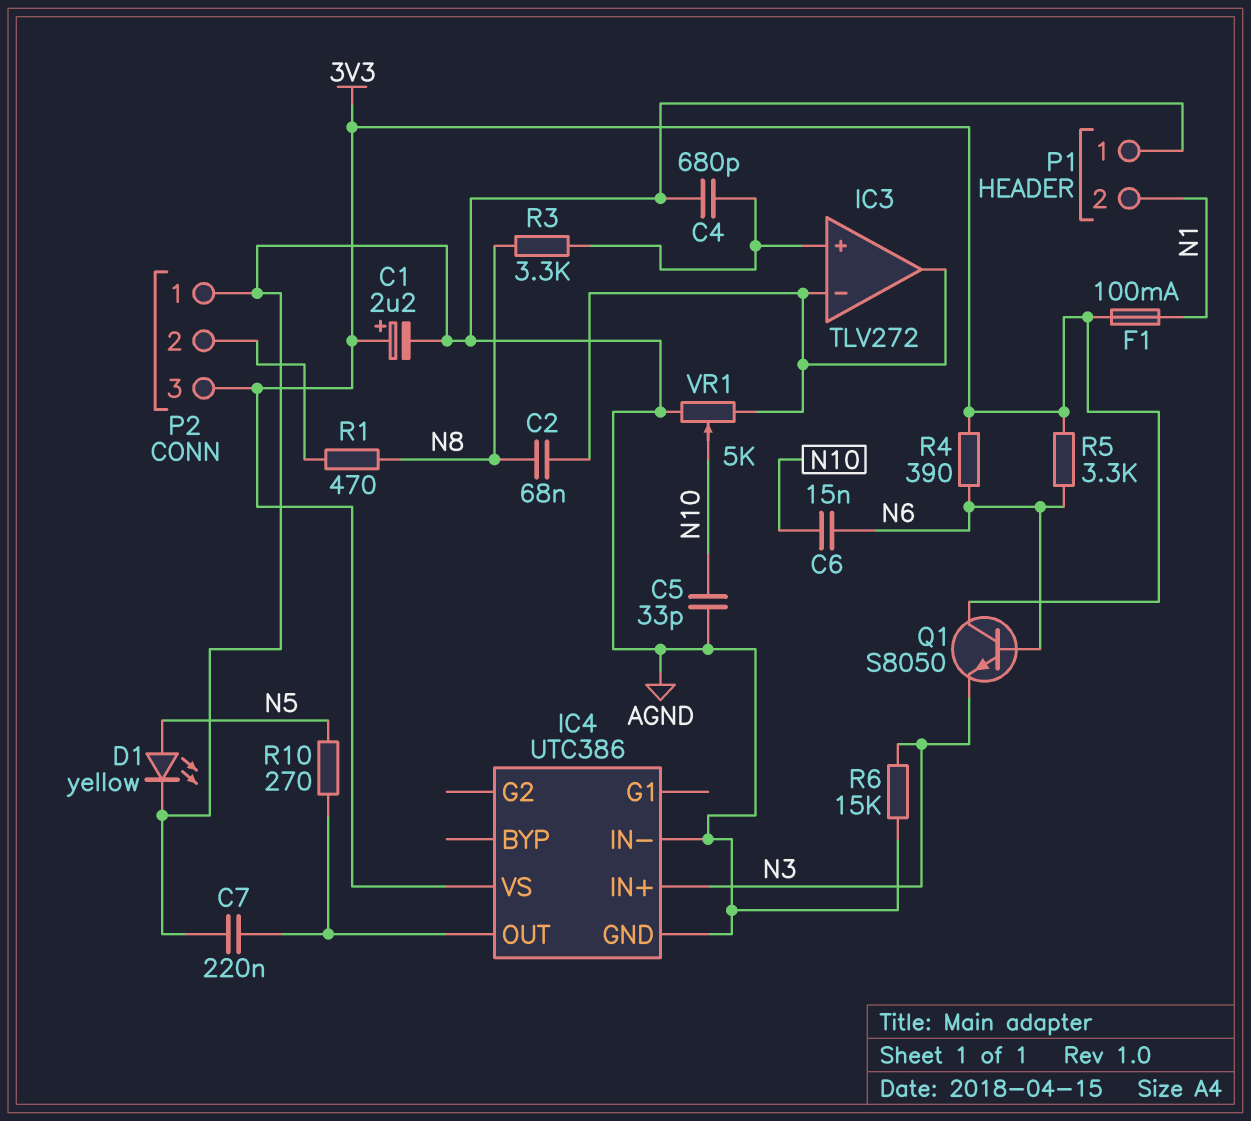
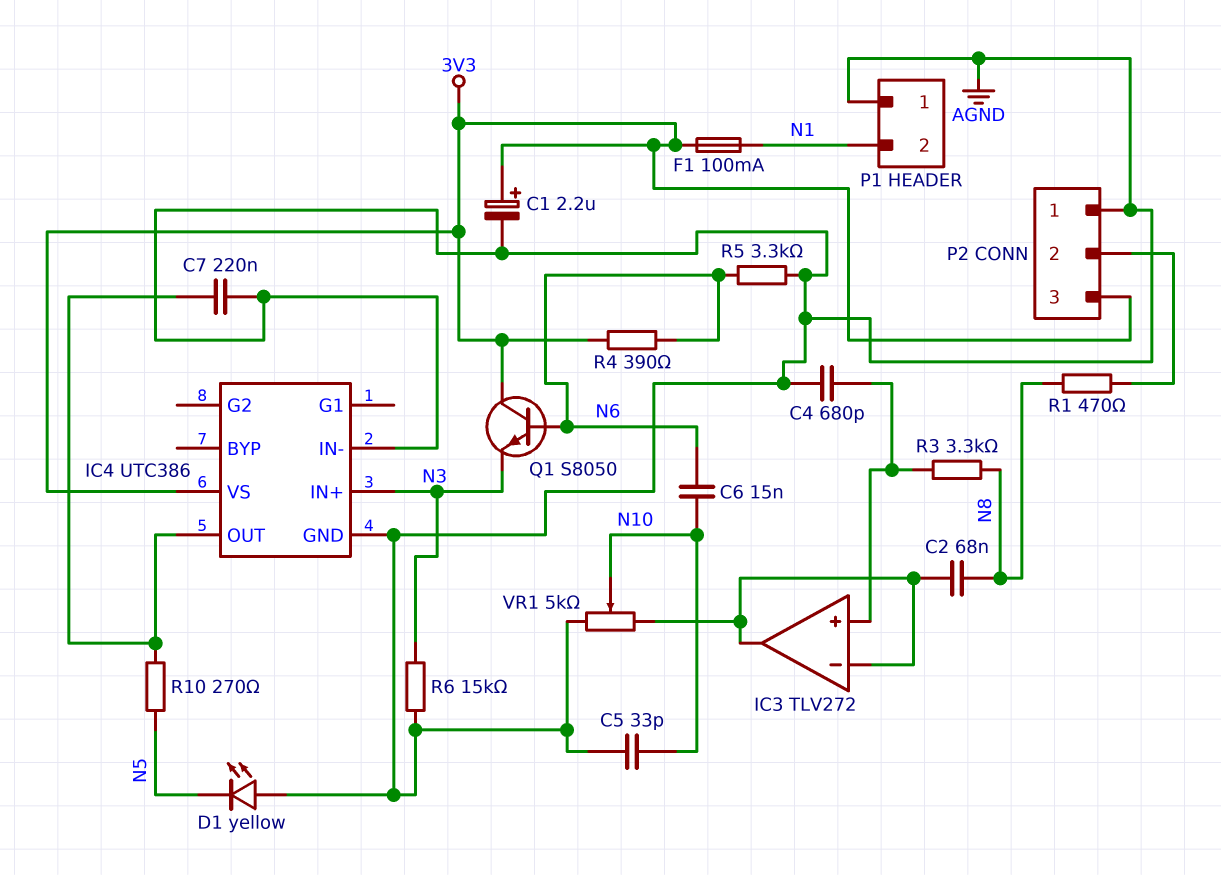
D1: LED yellow (A N5, K AGND) -> LED yellow (A AGND, K N5)
R5: 3.3k (3V3, N6) -> 3.3k (AGND, N6)

